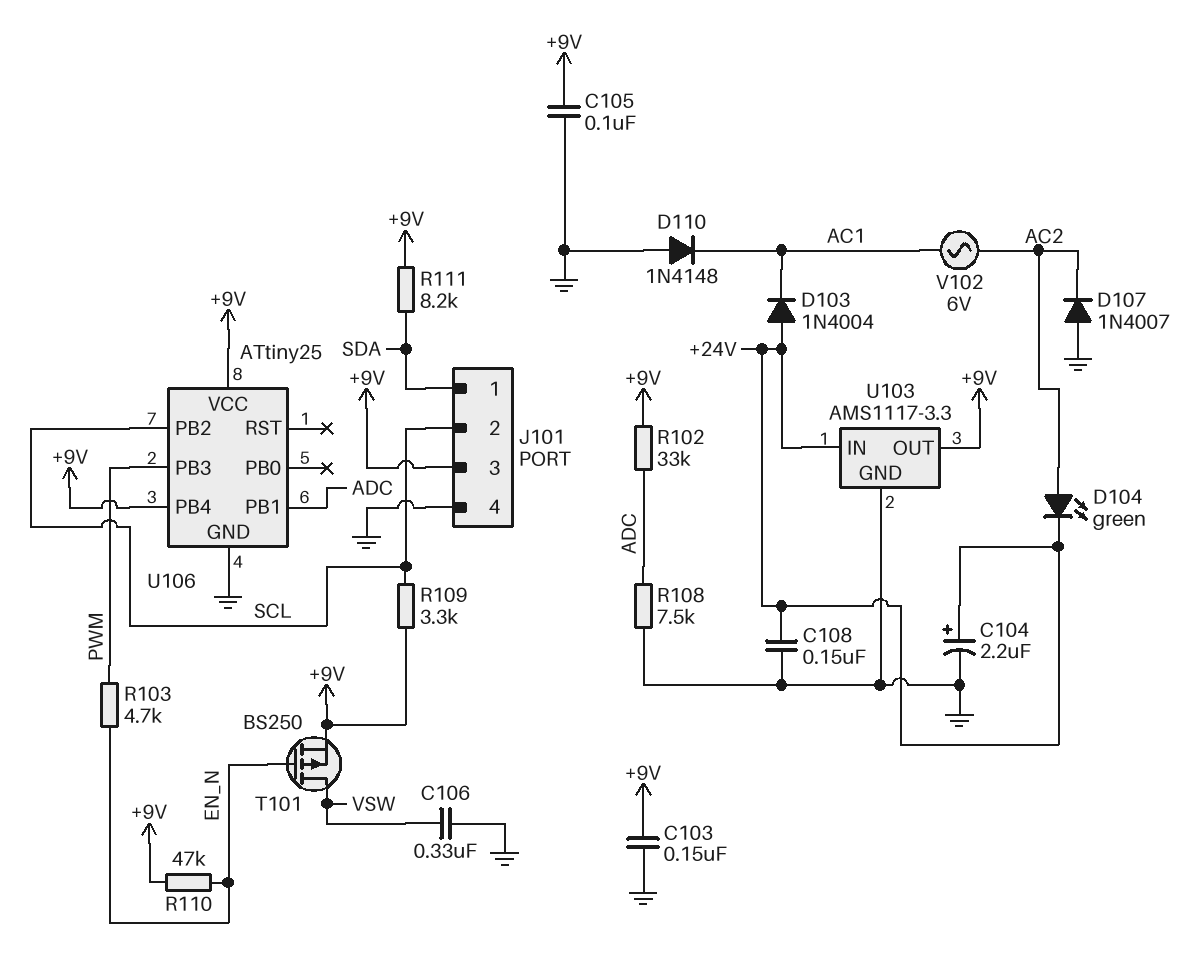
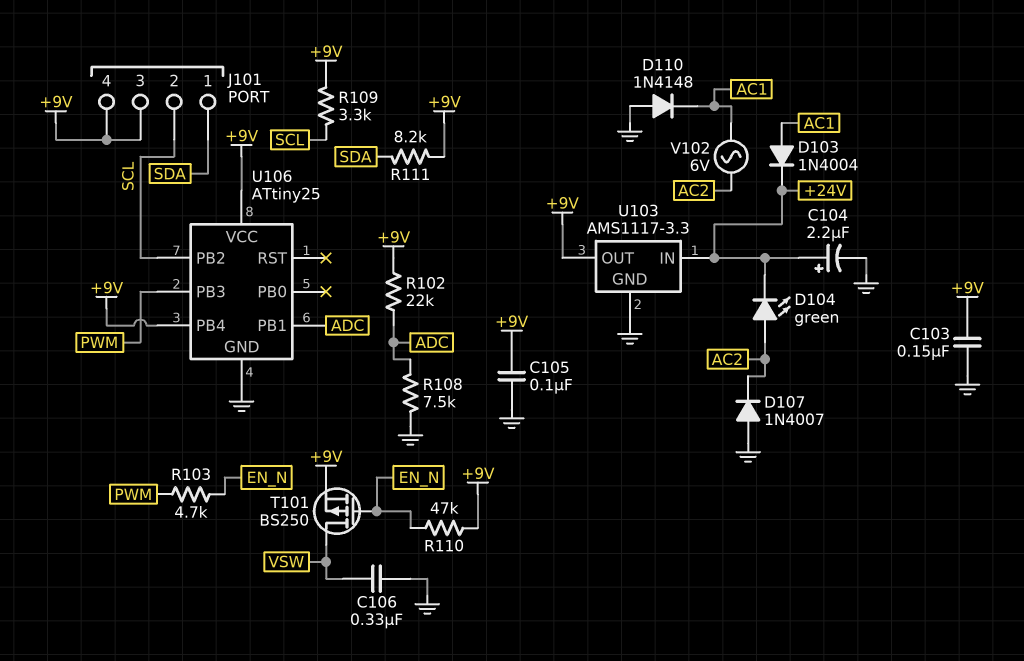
C108: 150nF (+24V, GND) -> none
D103: diode 1N4004 (A +24V, K AC1) -> diode 1N4004 (A AC1, K +24V)
J101 pin 4: GND -> +9V
R102: 33k (+9V, ADC) -> 22k (+9V, ADC)

